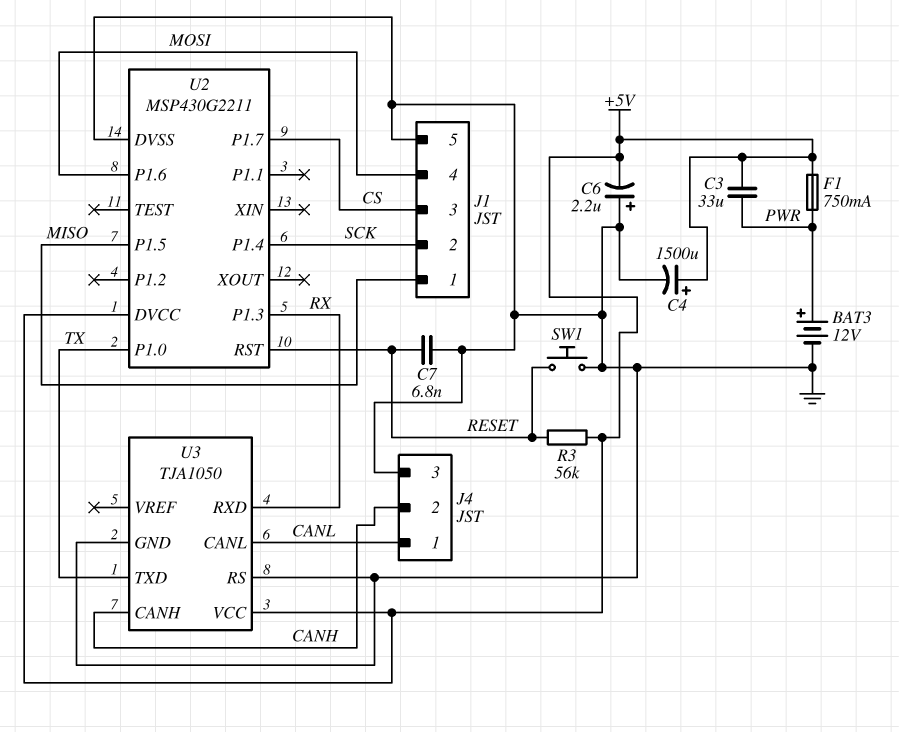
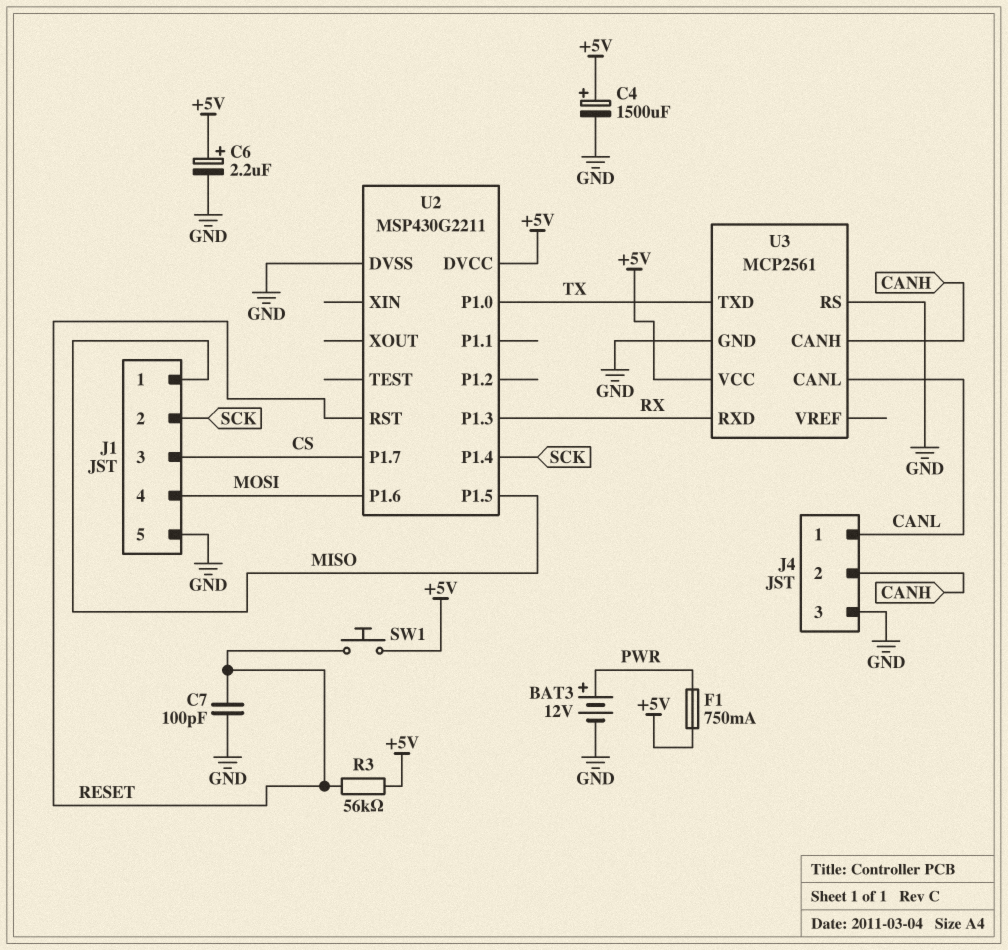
C3: 33uF (+5V, PWR) -> none
C6: 2.2uF (plus GND, minus +5V) -> 2.2uF (plus +5V, minus GND)
C7: 6.8nF (GND, RESET) -> 100pF (GND, RESET)
SW1: button (GND, RESET) -> button (+5V, RESET)
U3: TJA1050 -> MCP2561

